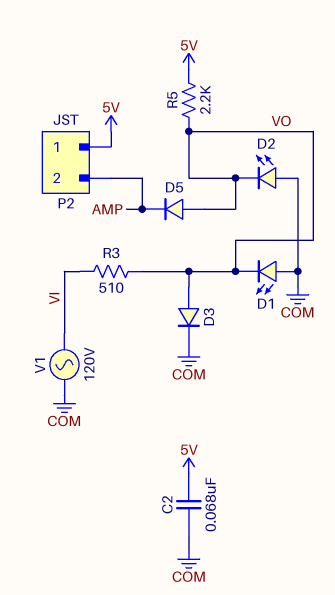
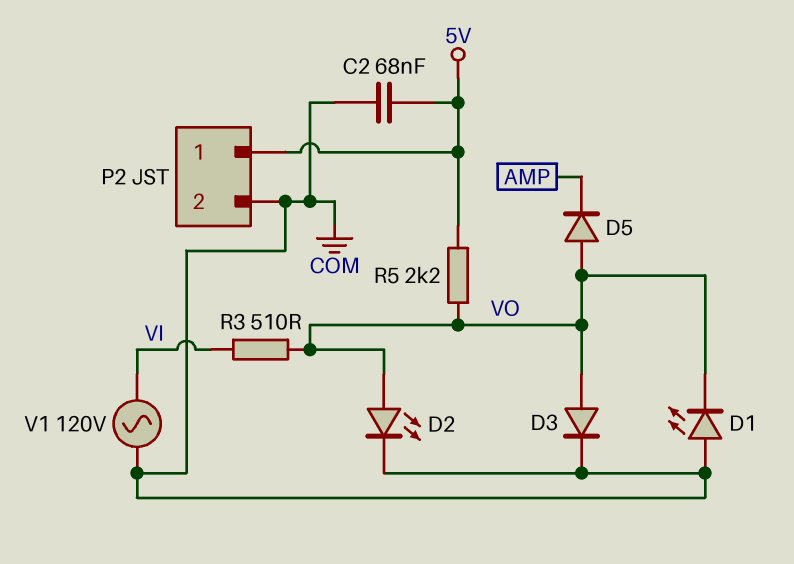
D2: LED (A COM, K VO) -> LED (A VO, K COM)
P2 pin 2: AMP -> COM

